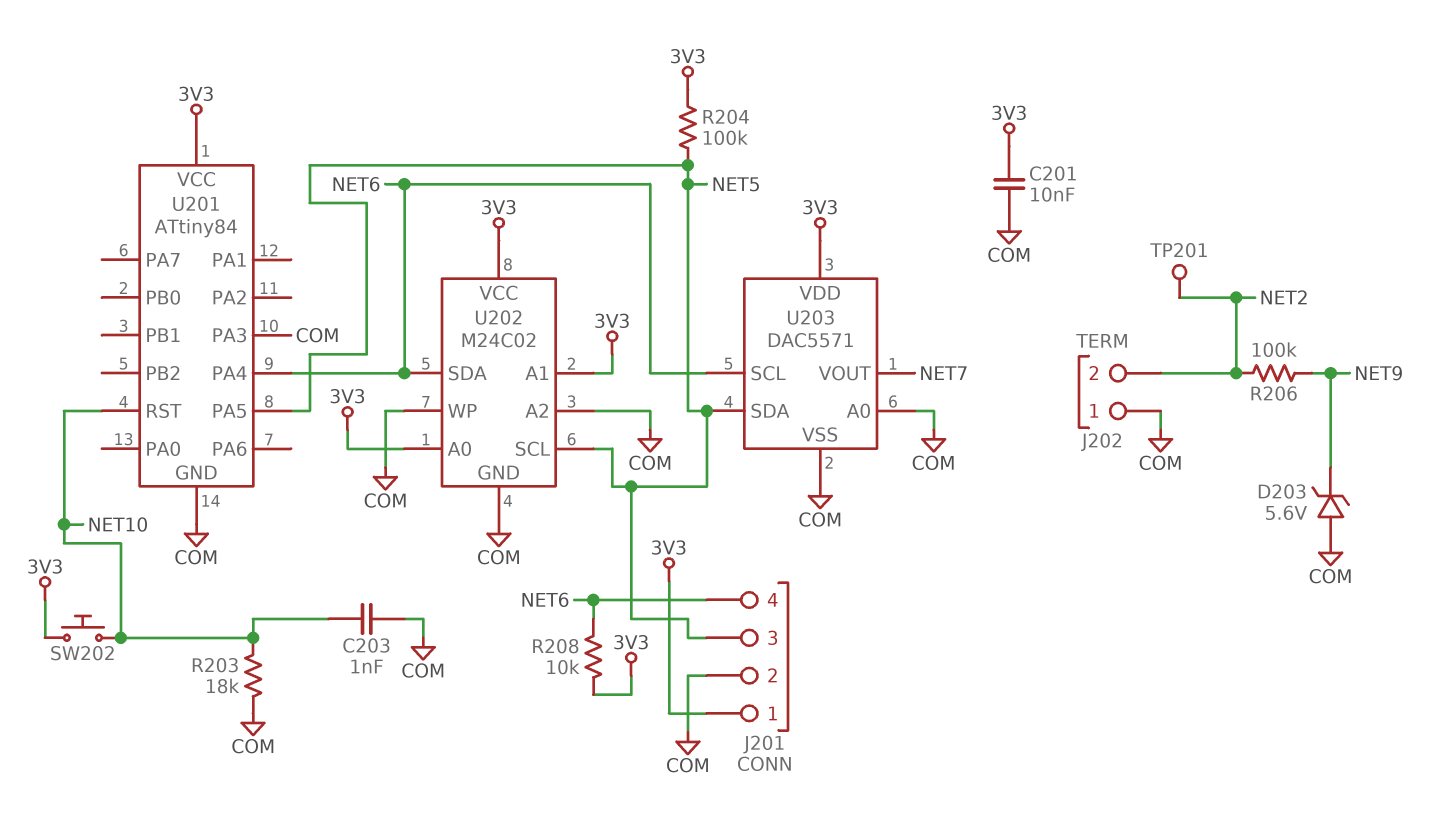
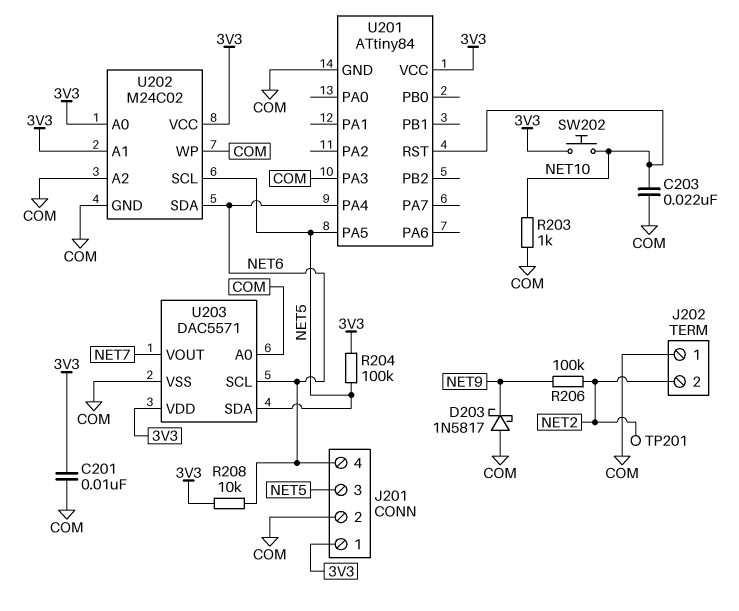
C203: 1nF (COM, NET10) -> 22nF (COM, NET10)
D203: zener 5.6V (A COM, K NET9) -> schottky 1N5817 (A COM, K NET9)
R203: 18k (COM, NET10) -> 1k (COM, NET10)

